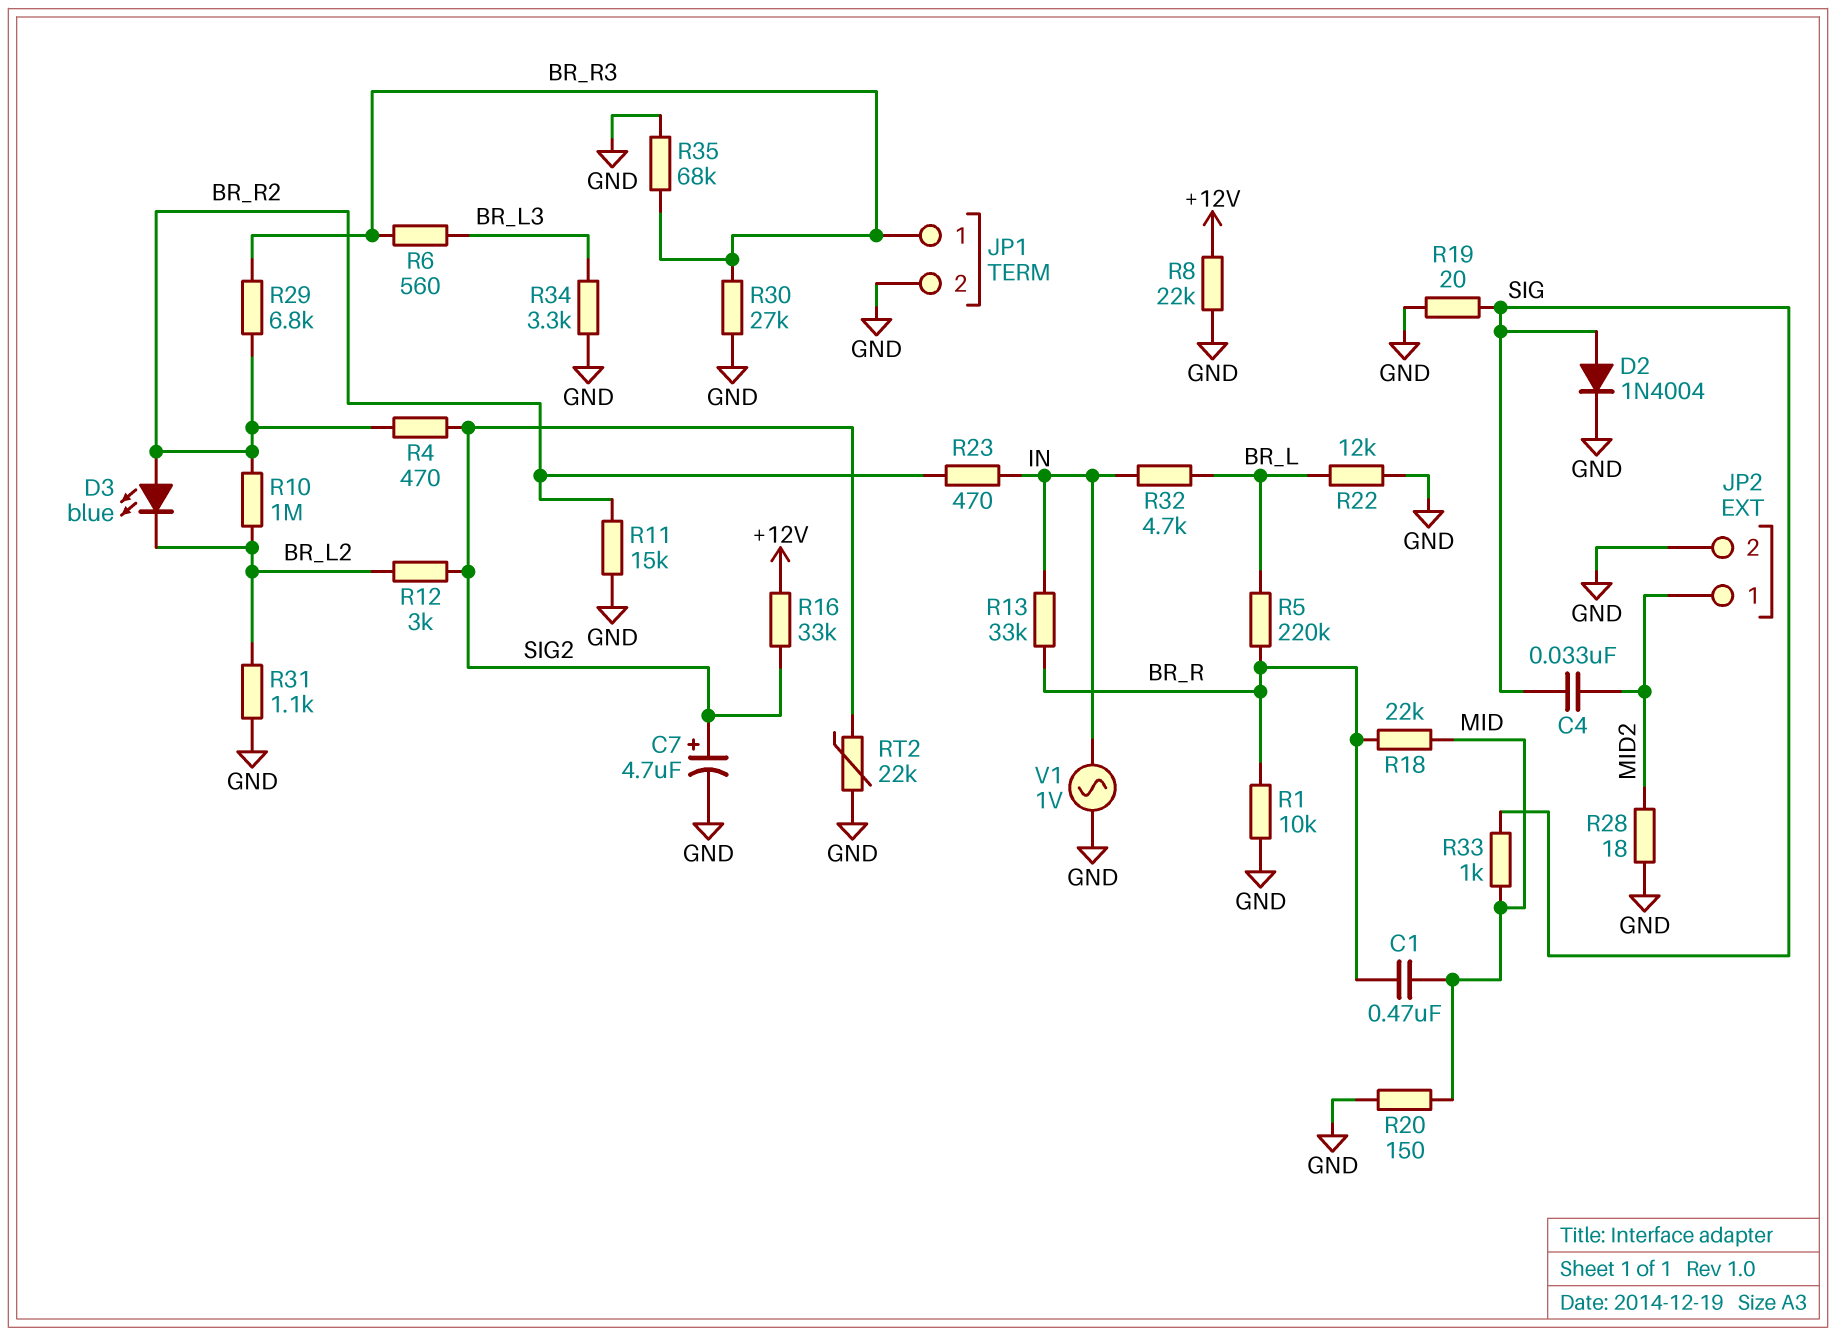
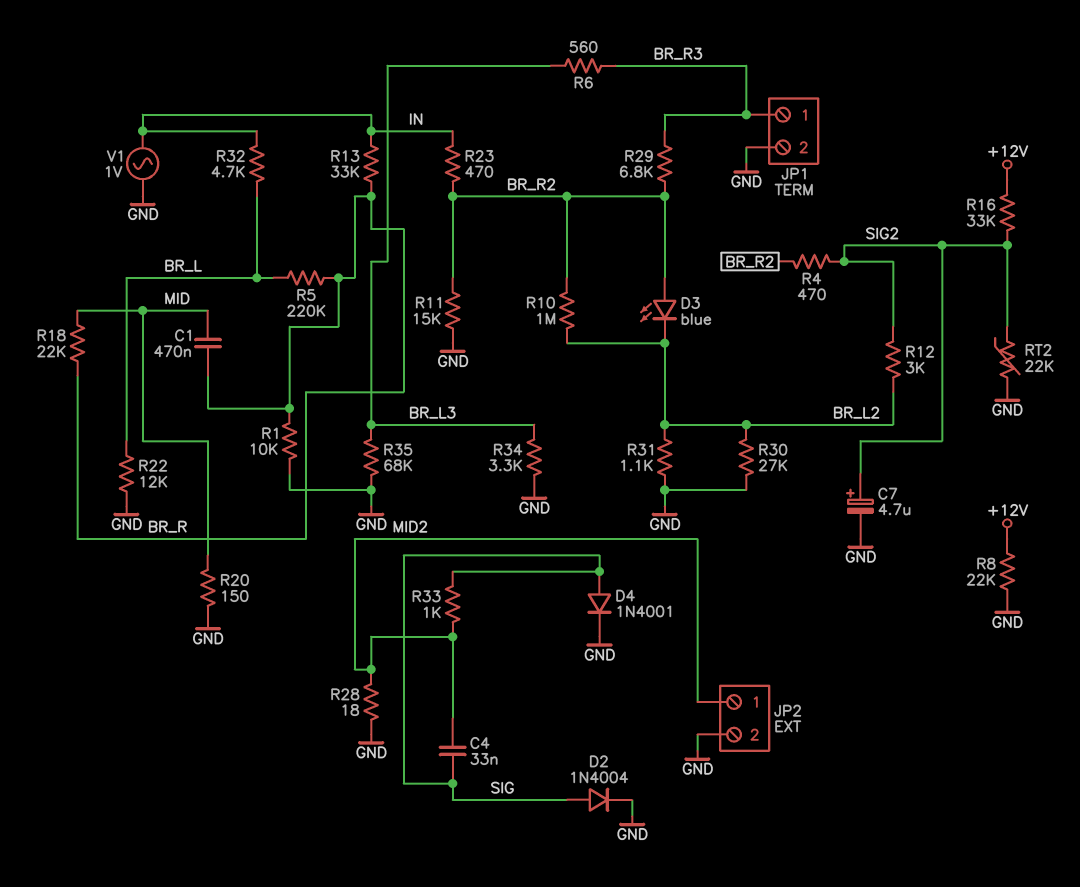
D4: none -> diode 1N4001 (A SIG, K GND)
R19: 20 (GND, SIG) -> none
R30: 27k (BR_R3, GND) -> 27k (BR_L2, GND)
R33: 1k (MID, SIG) -> 1k (MID2, SIG)
R35: 68k (BR_R3, GND) -> 68k (BR_L3, GND)

